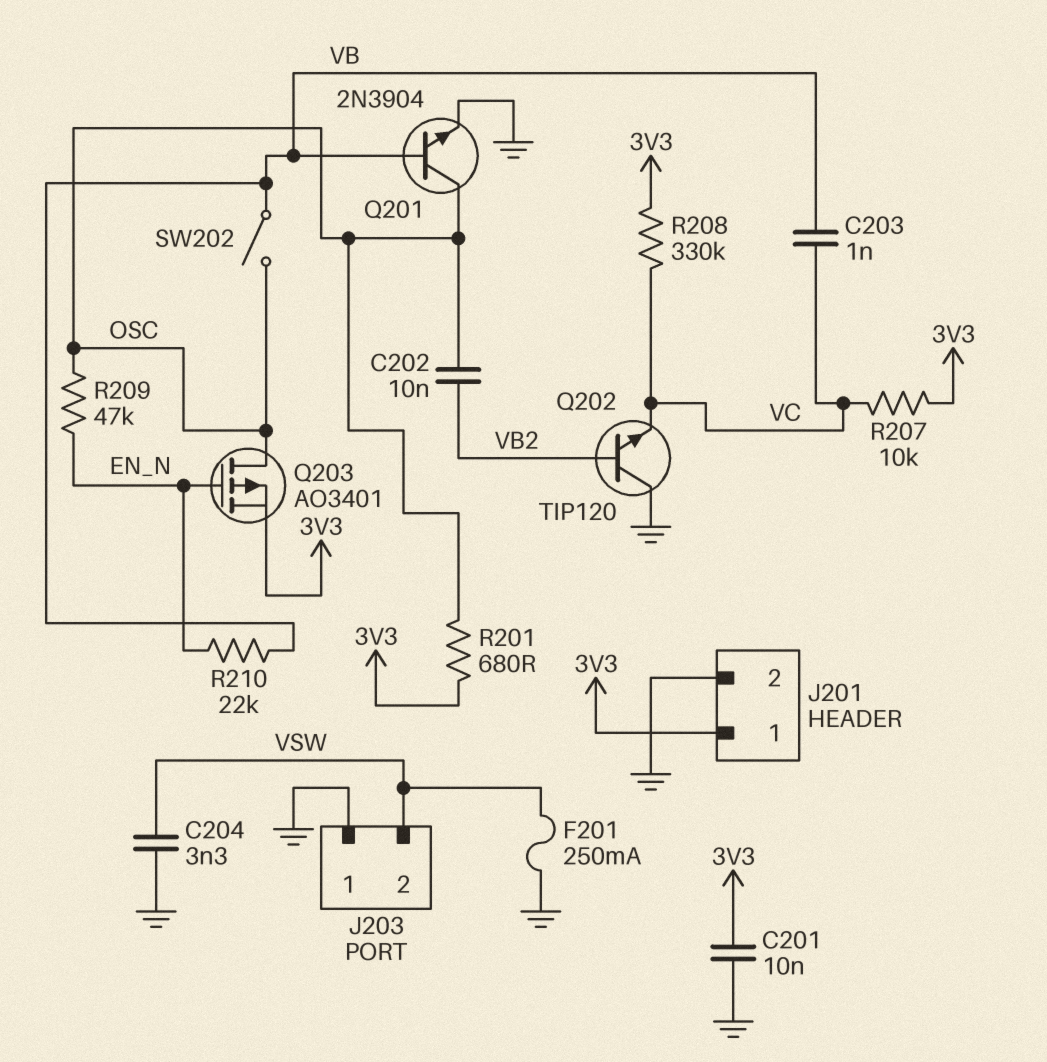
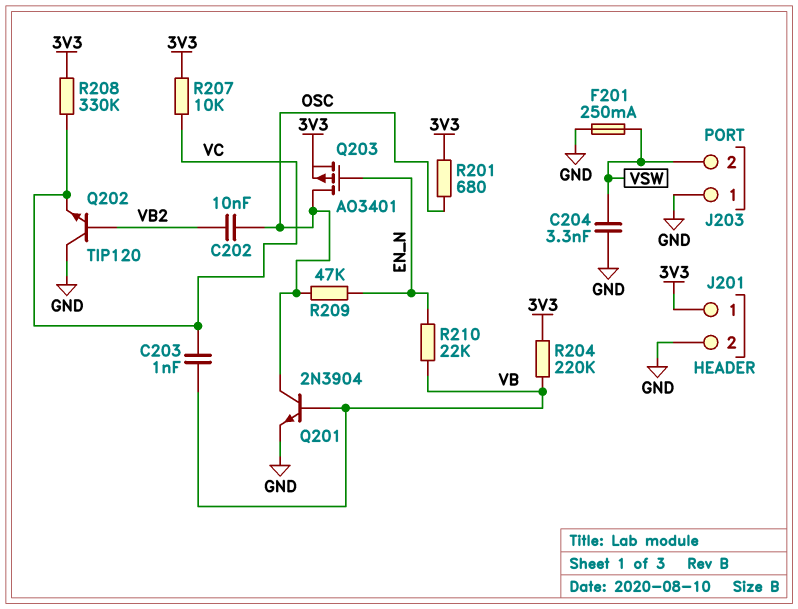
C201: 10nF (3V3, GND) -> none
R204: none -> 220k (3V3, VB)
SW202: switch (OSC, VB) -> none

